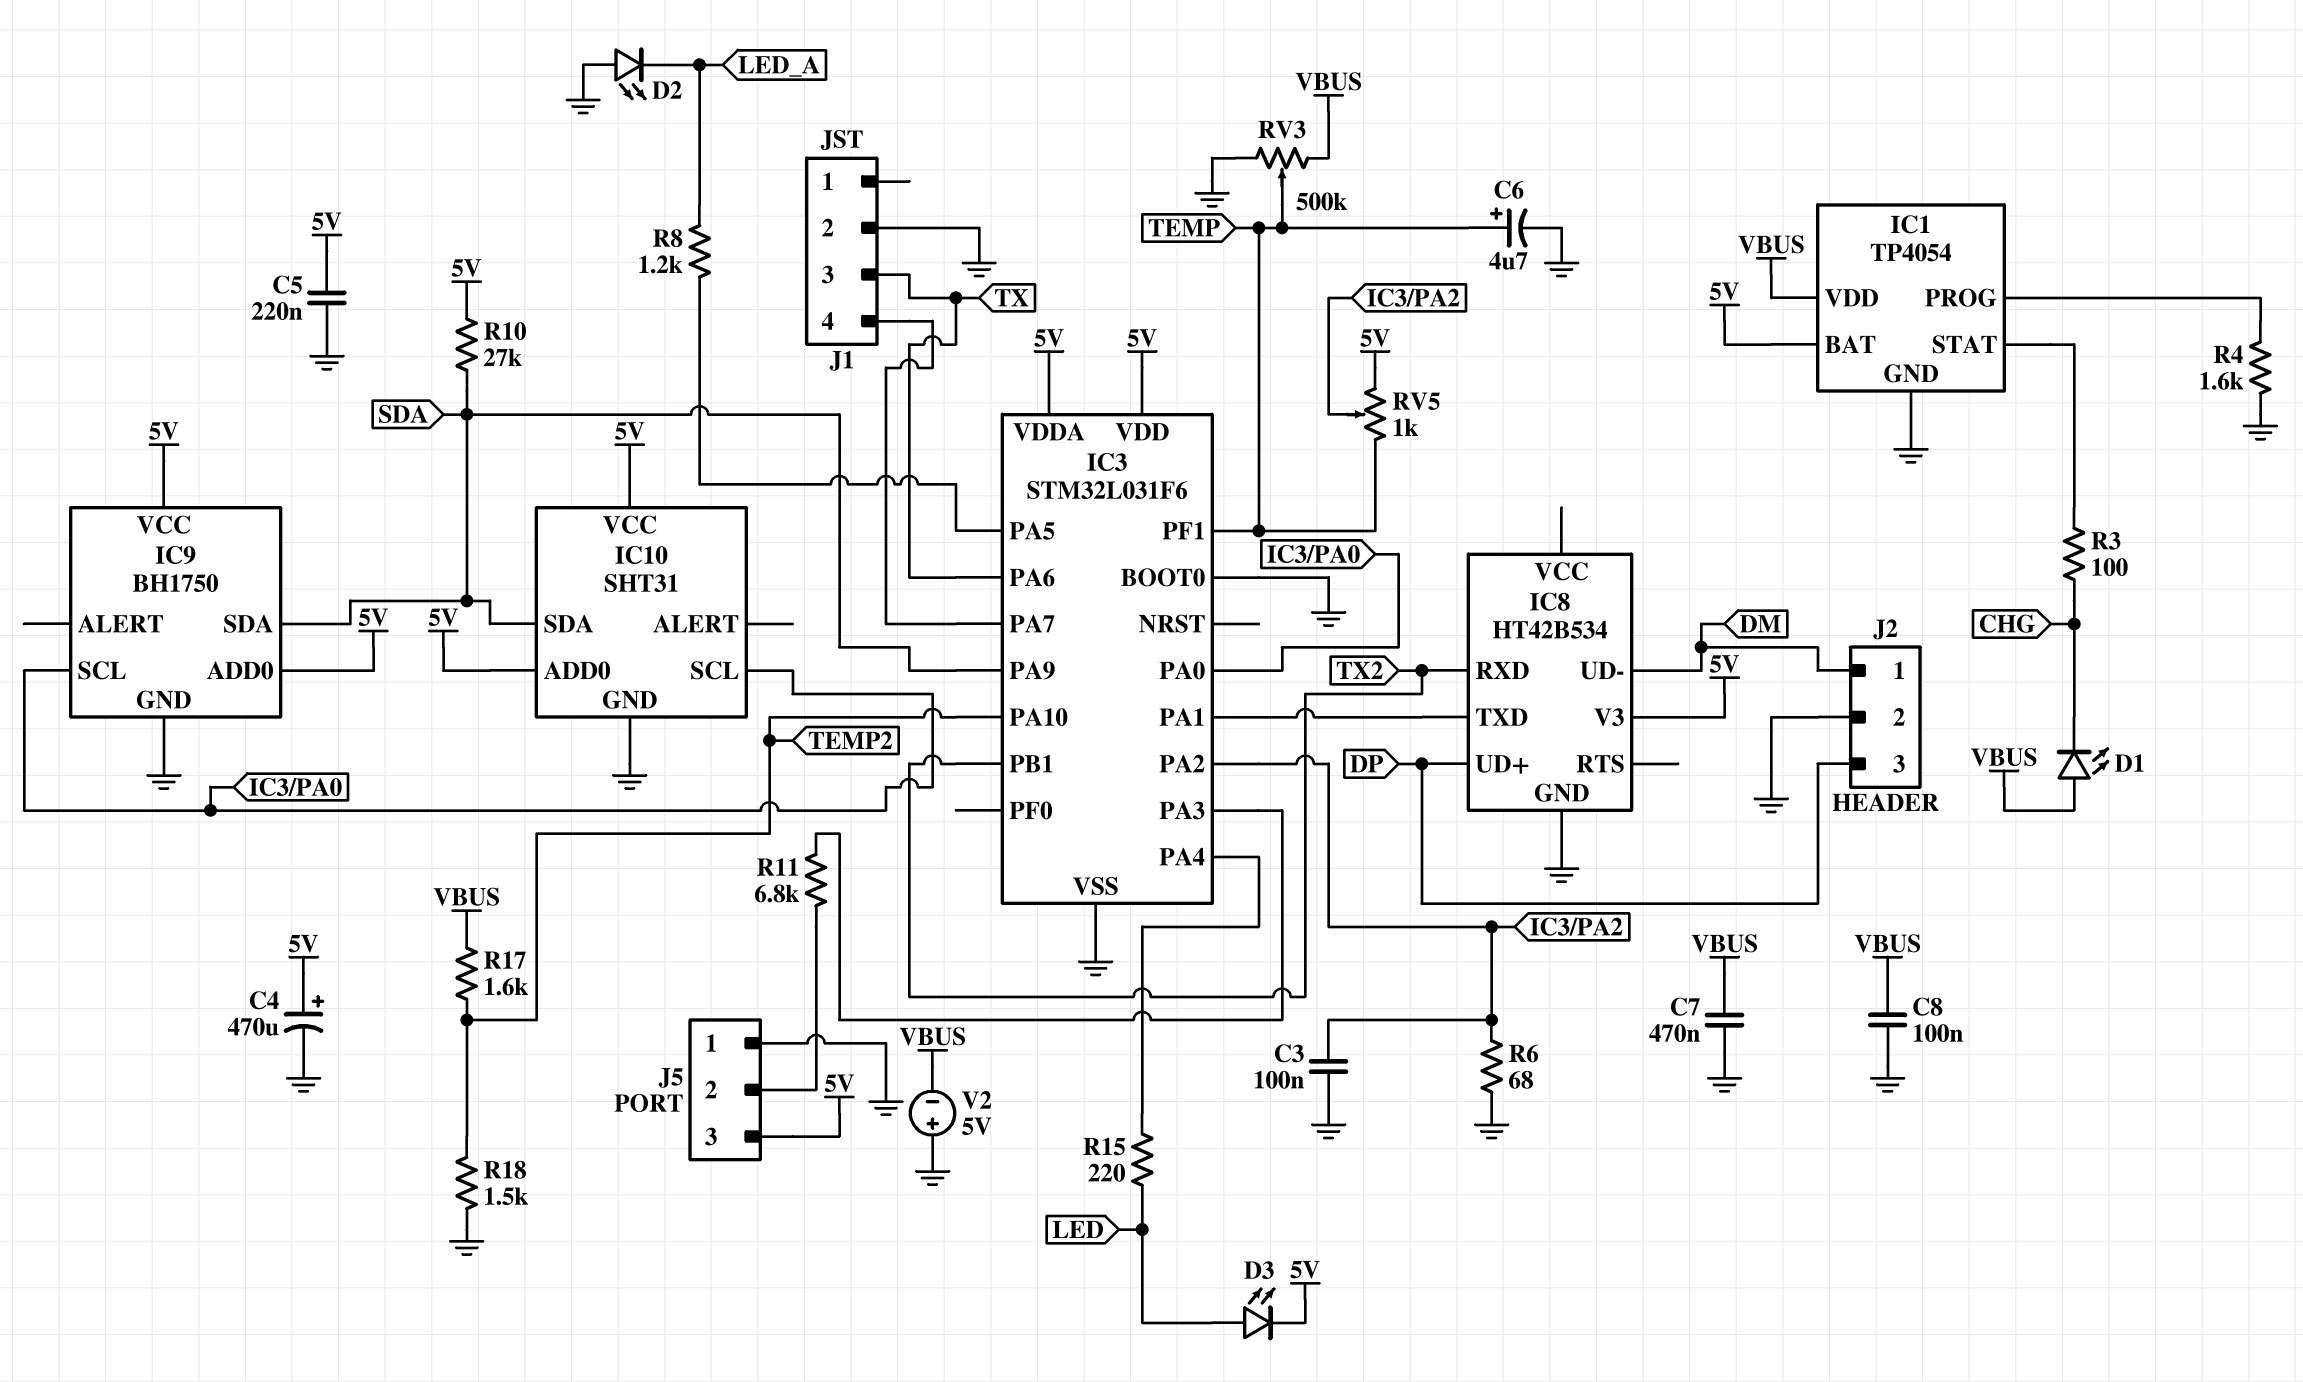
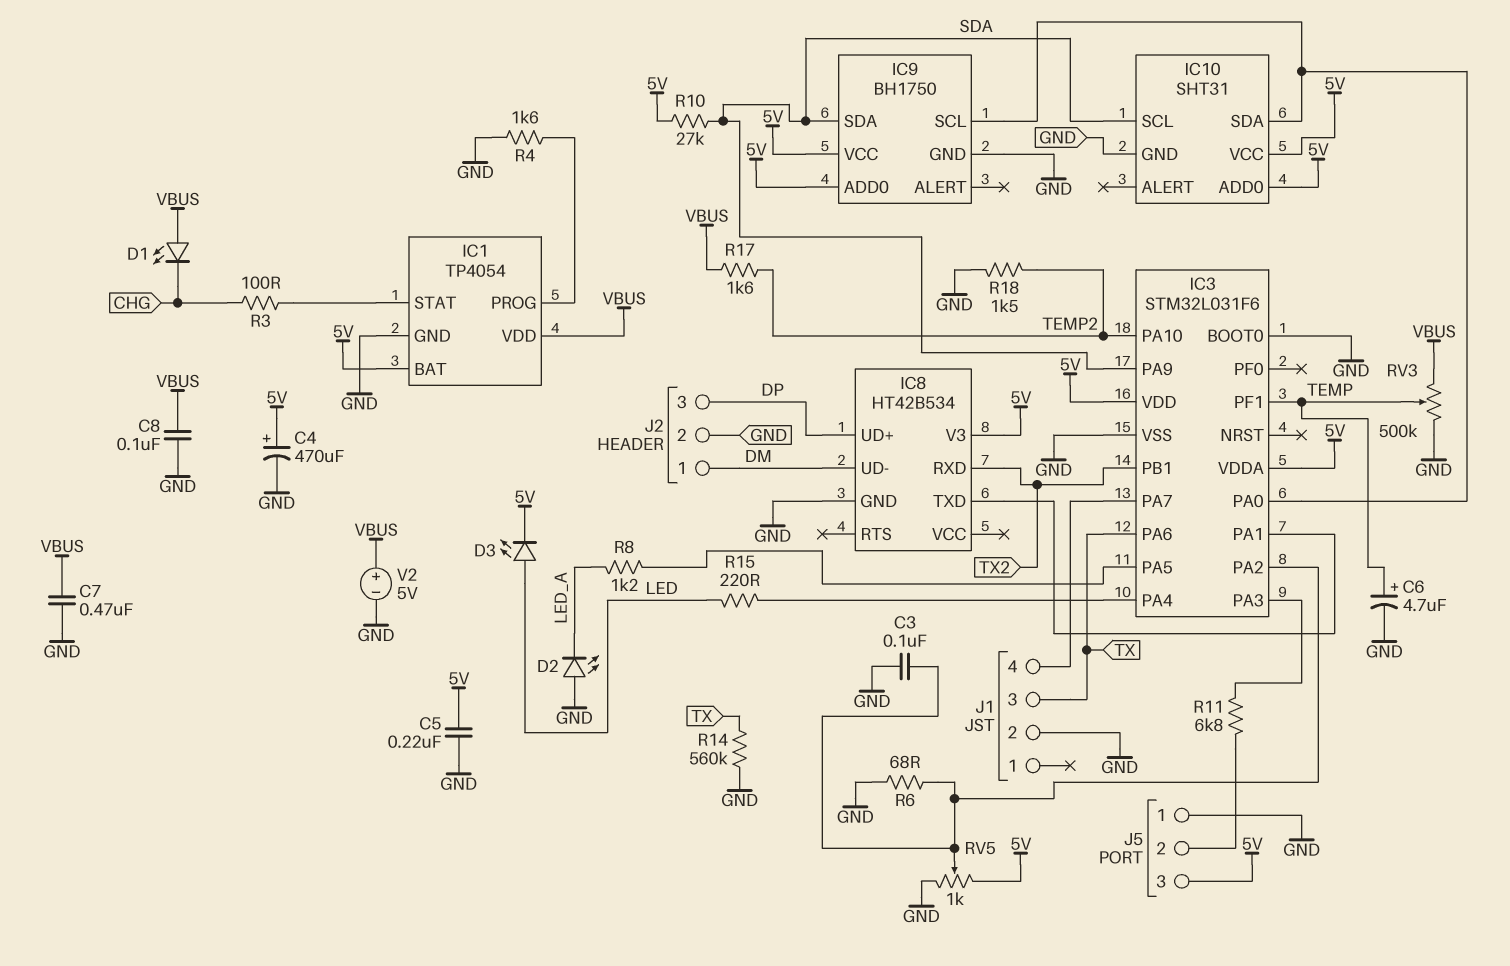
IC10 pin SCL: IC3/PA0 -> SDA
IC10 pin SDA: SDA -> IC3/PA0
R14: none -> 560k (GND, TX)
RV5: 1k (5V, TEMP, wiper IC3/PA2) -> 1k (5V, GND, wiper IC3/PA2)
V2: 5V (plus GND, minus VBUS) -> 5V (plus VBUS, minus GND)

